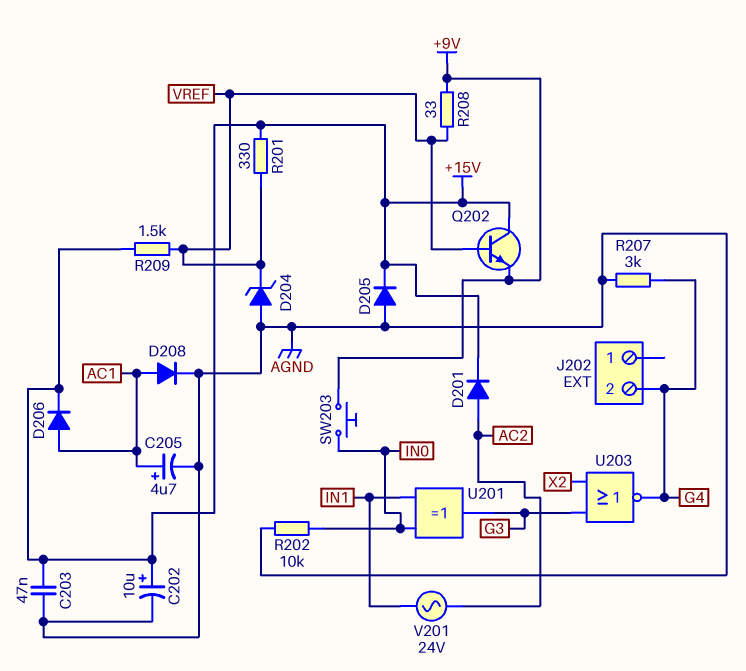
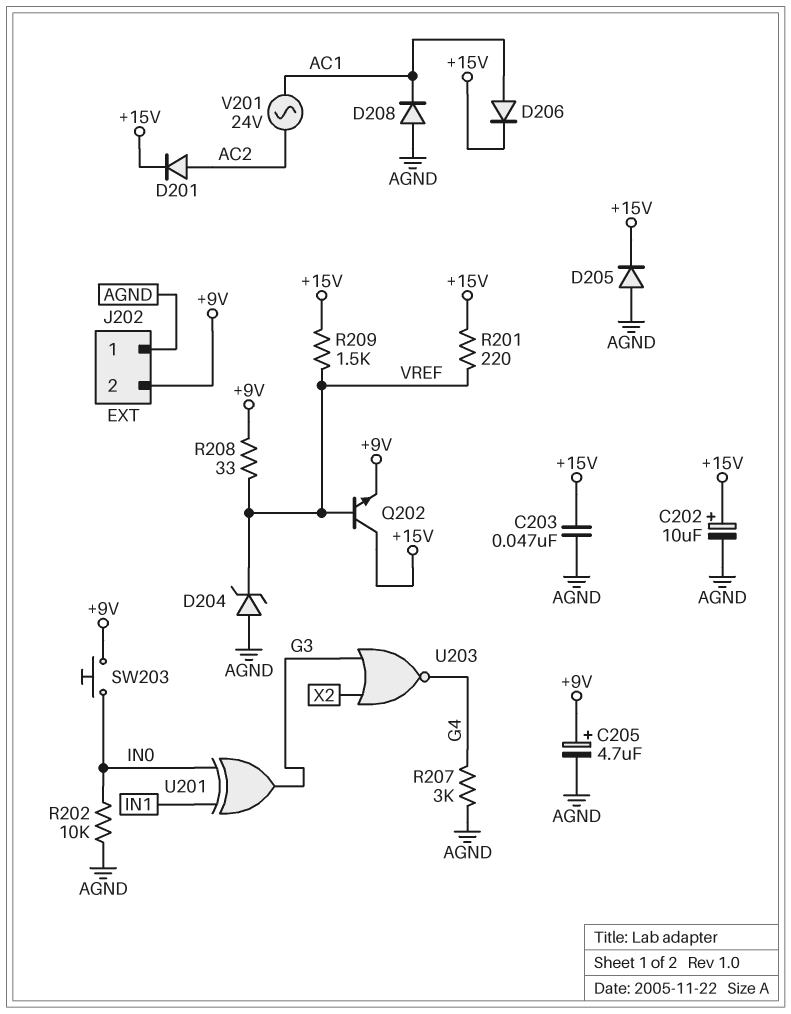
C205: 4.7uF (plus AC1, minus AGND) -> 4.7uF (plus +9V, minus AGND)
D208: diode (A AC1, K AGND) -> diode (A AGND, K AC1)
J202 pin 1: none -> AGND
J202 pin 2: G4 -> +9V
R201: 330 (+15V, VREF) -> 220 (+15V, VREF)
V201: AC 24V (AC2, IN1) -> AC 24V (AC1, AC2)

